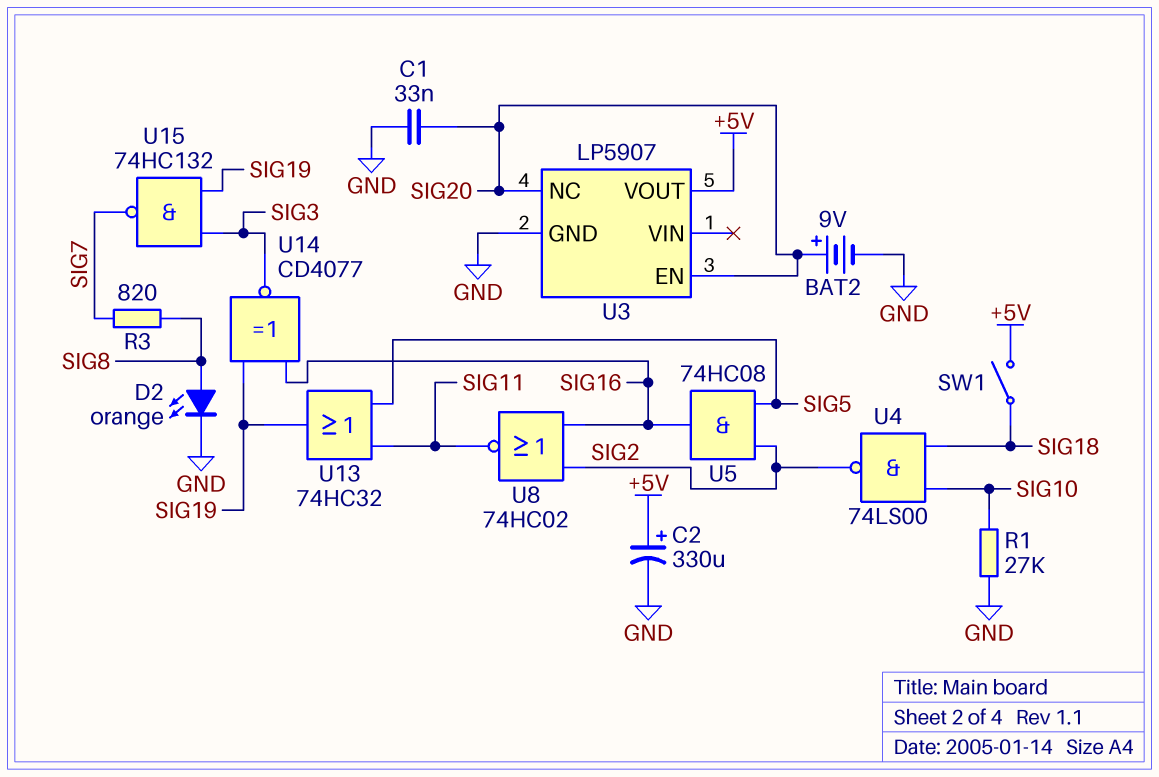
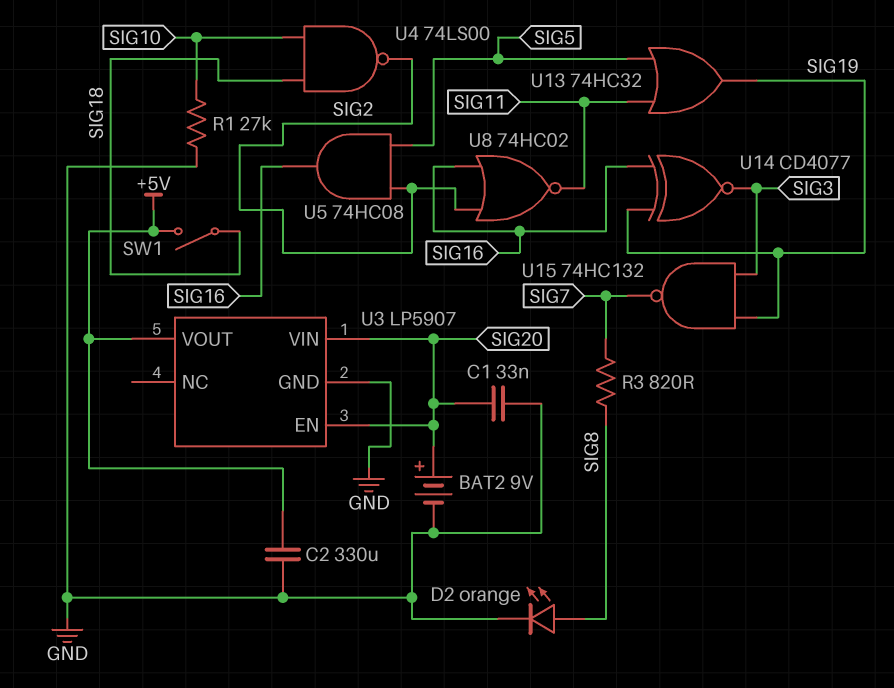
C2: 330uF (plus +5V, minus GND) -> 330uF (+5V, GND)
U3 pin NC: SIG20 -> none
U3 pin VIN: none -> SIG20

